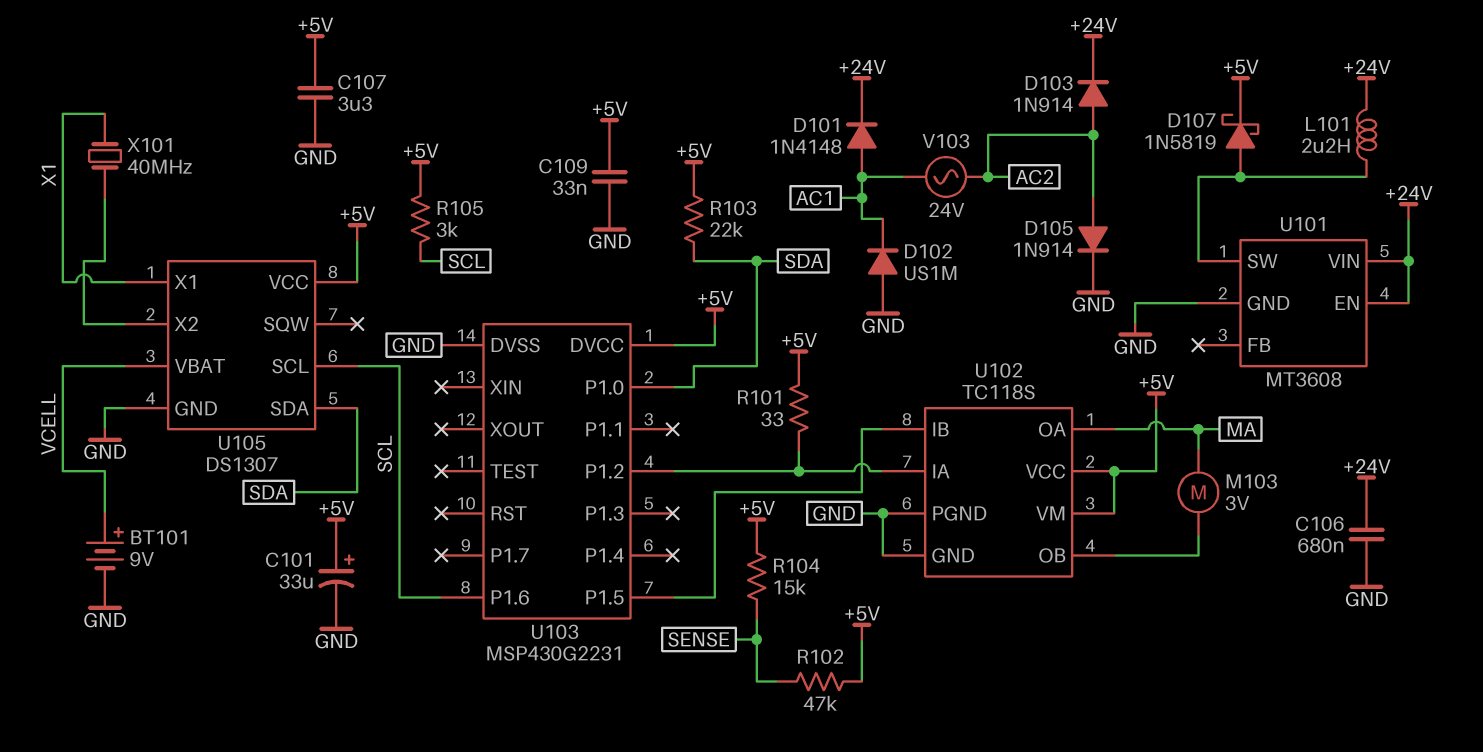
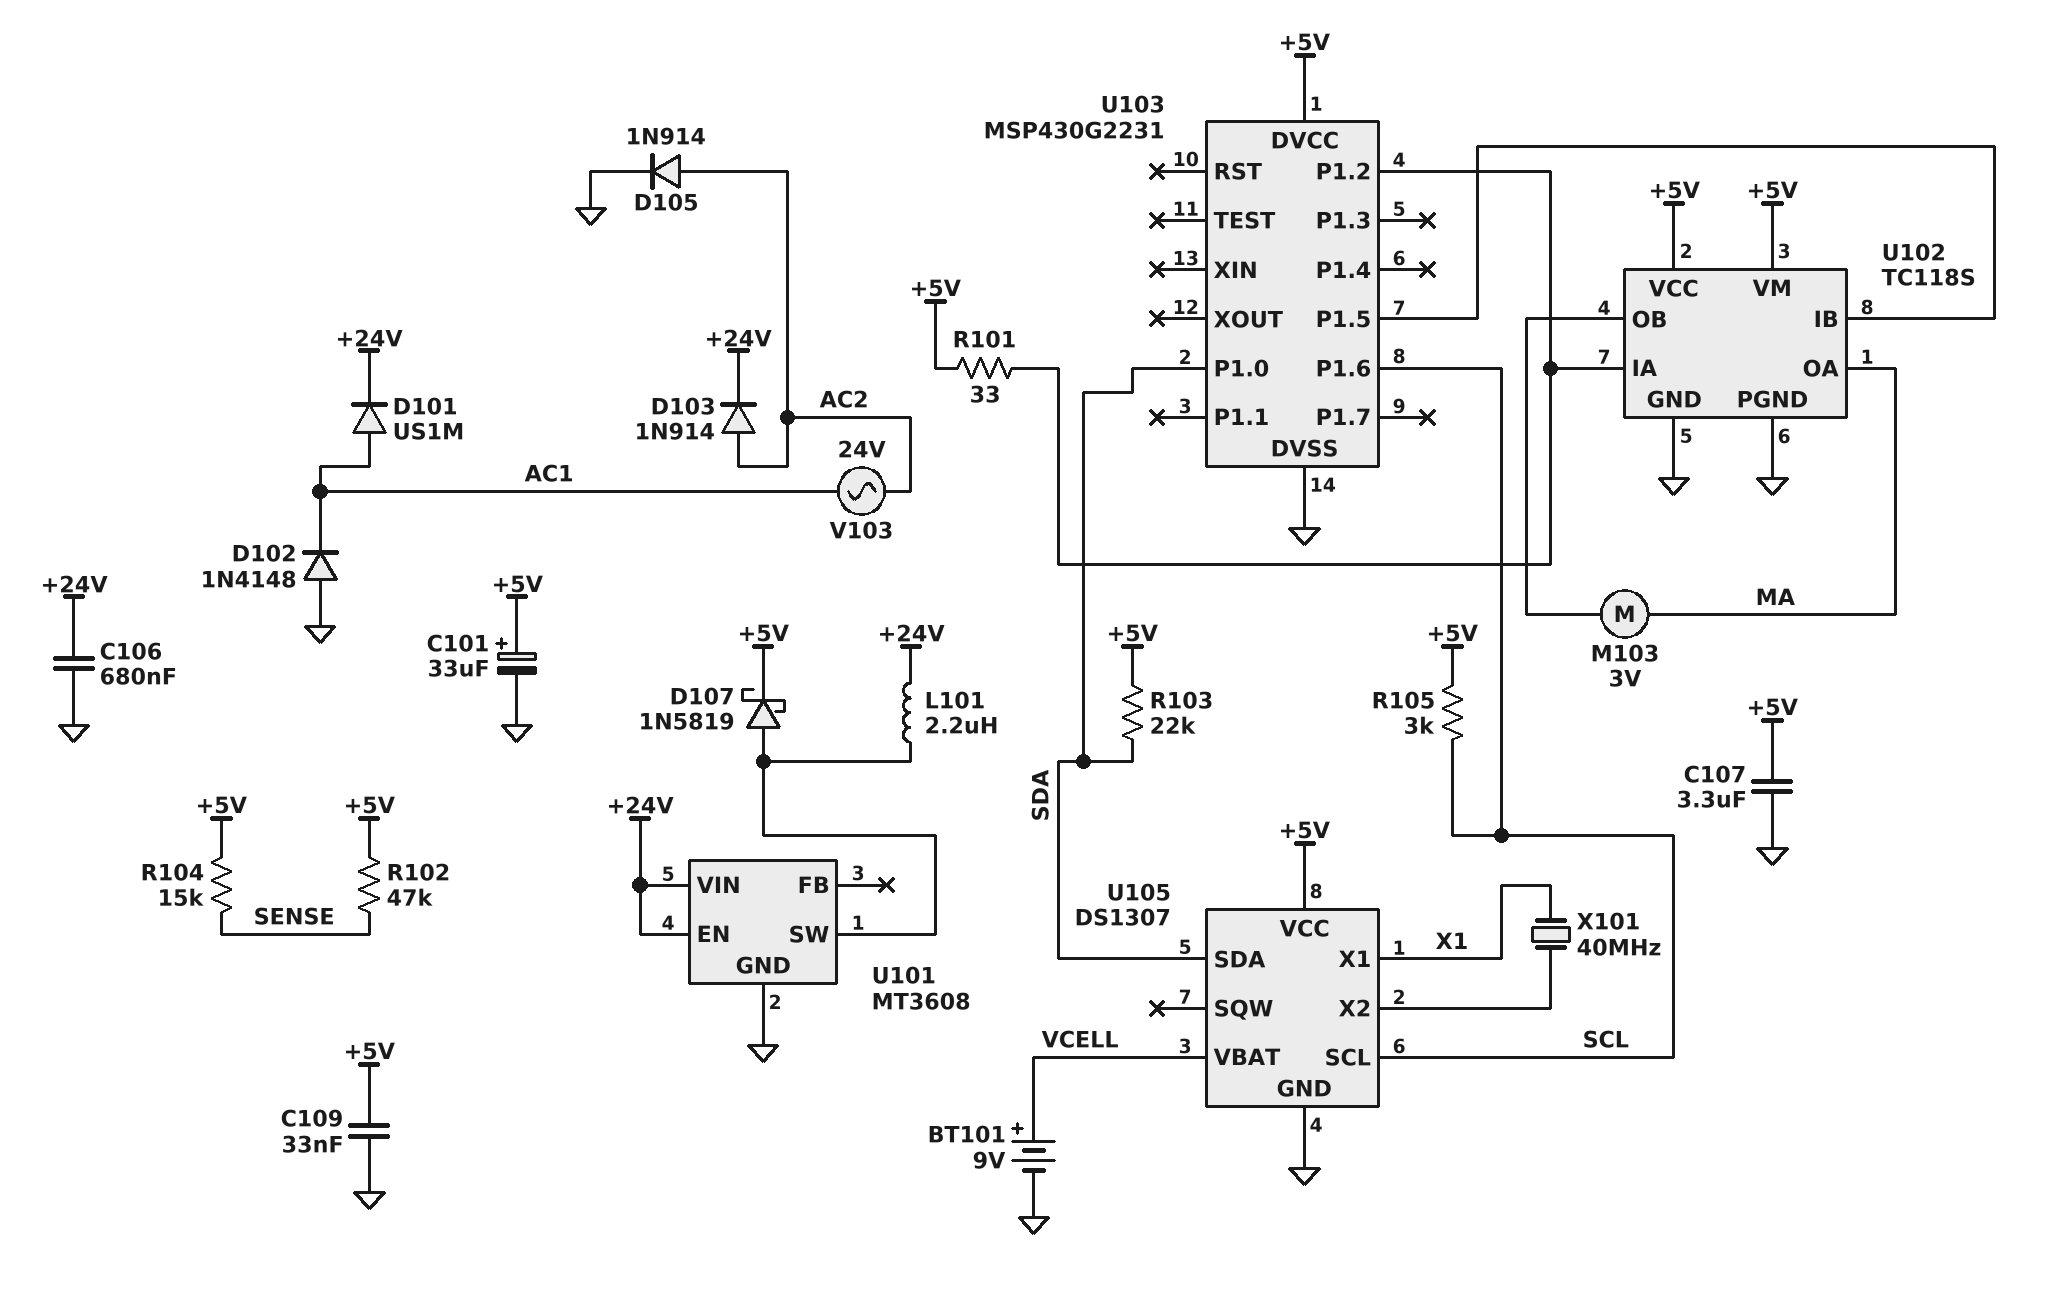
D101: diode 1N4148 (A AC1, K +24V) -> diode US1M (A AC1, K +24V)
D102: diode US1M (A GND, K AC1) -> diode 1N4148 (A GND, K AC1)

